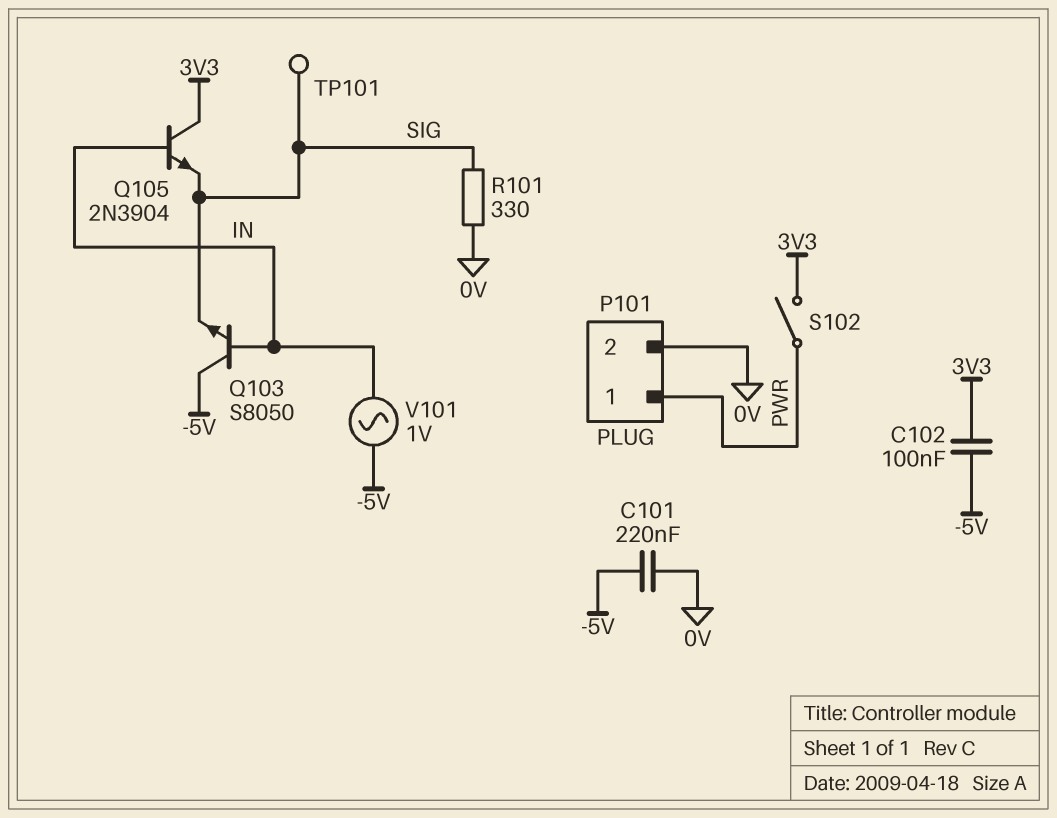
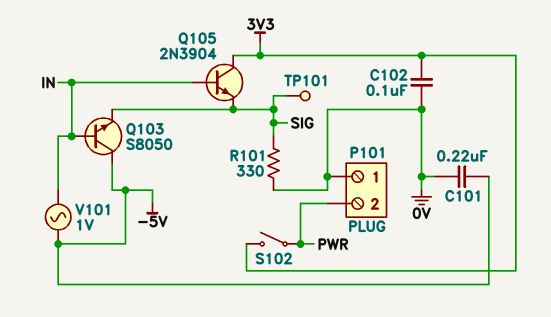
C102: 100nF (-5V, 3V3) -> 100nF (0V, 3V3)
P101 pin 1: PWR -> 0V
P101 pin 2: 0V -> PWR

